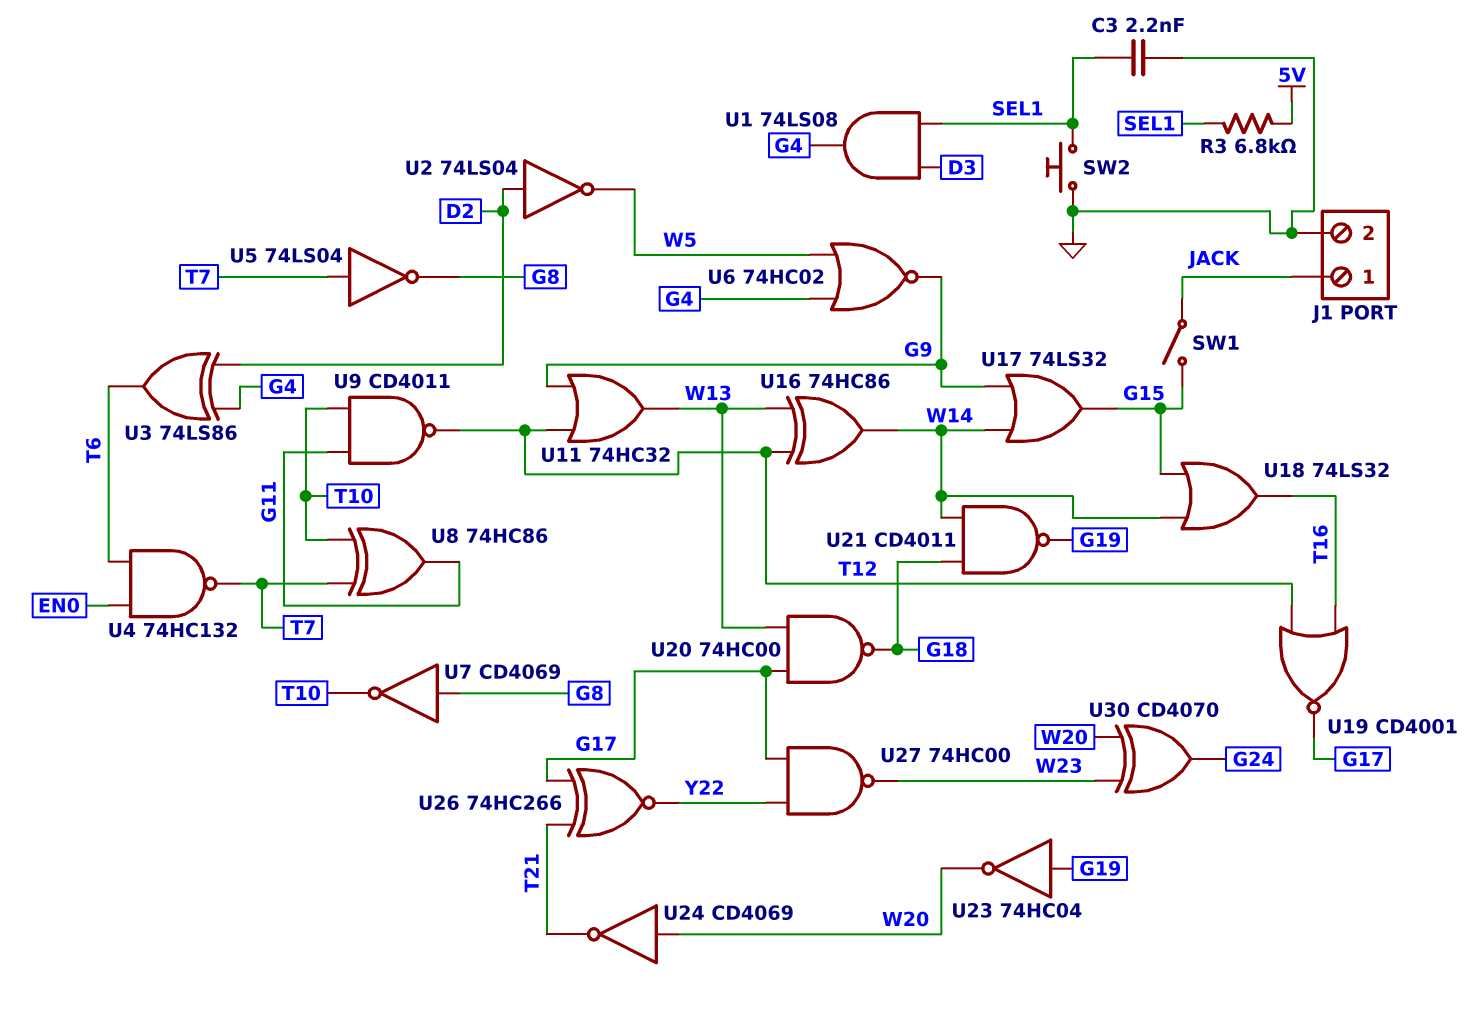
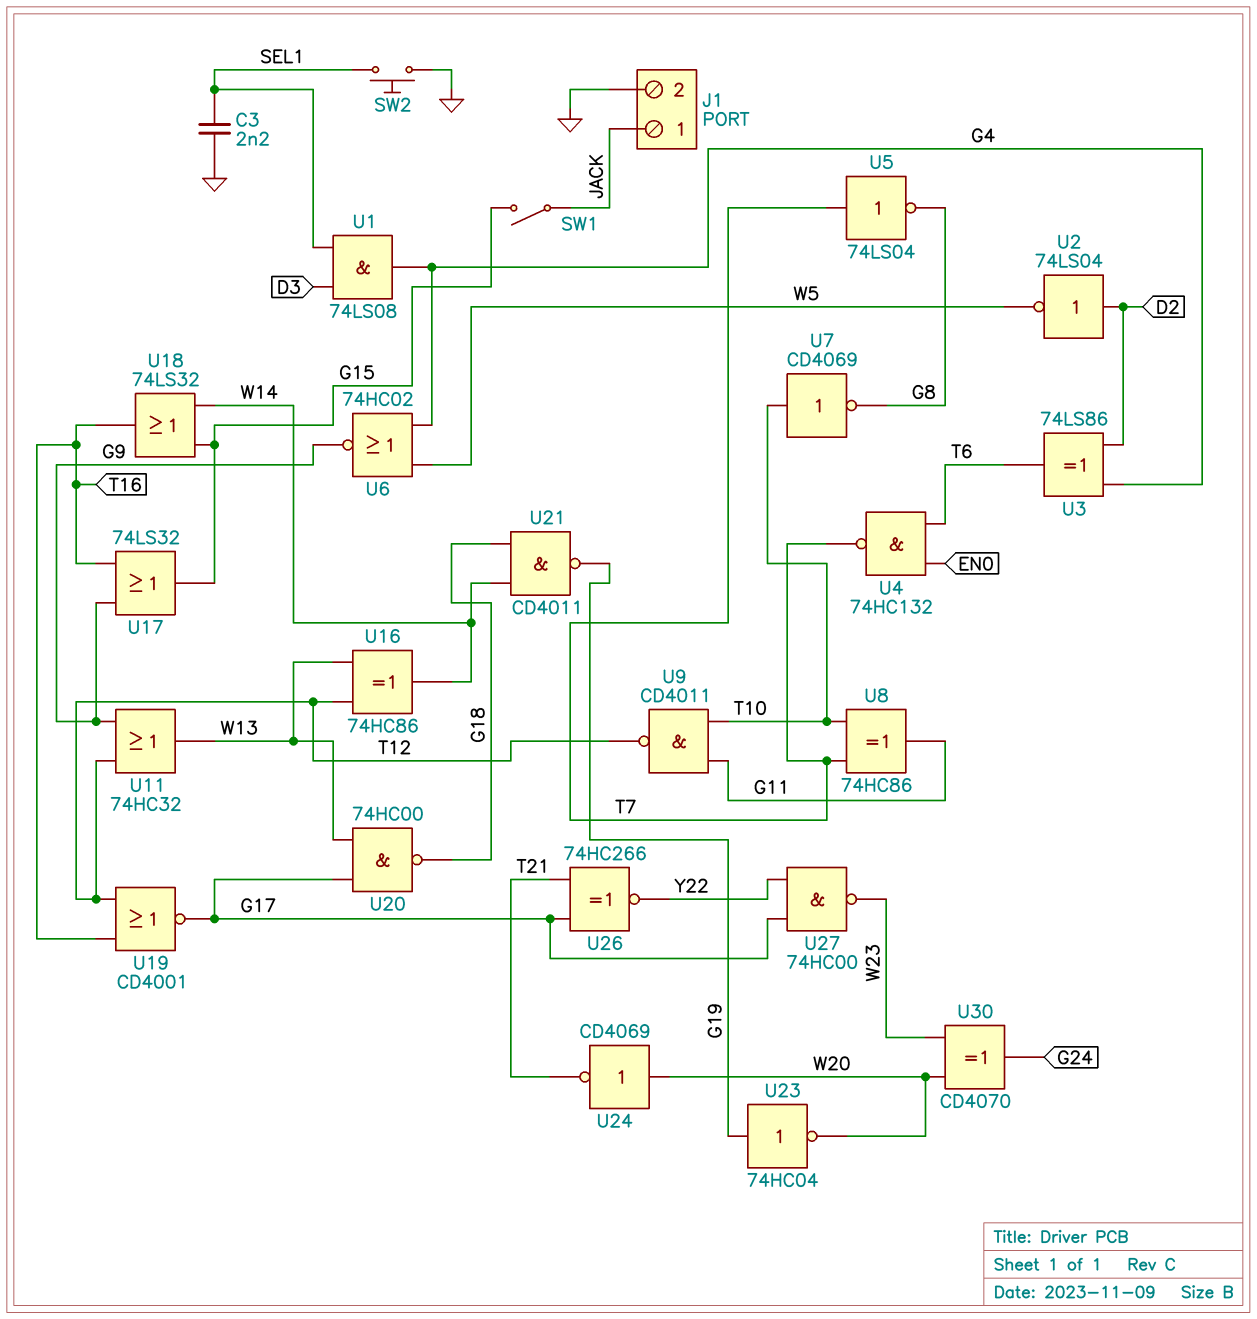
R3: 6.8k (5V, SEL1) -> none
U7: NOT CD4069 (in G8, out T10) -> NOT CD4069 (in T10, out G8)
U17: OR 74LS32 (in G9, in W14, out G15) -> OR 74LS32 (in G9, in T16, out G15)

